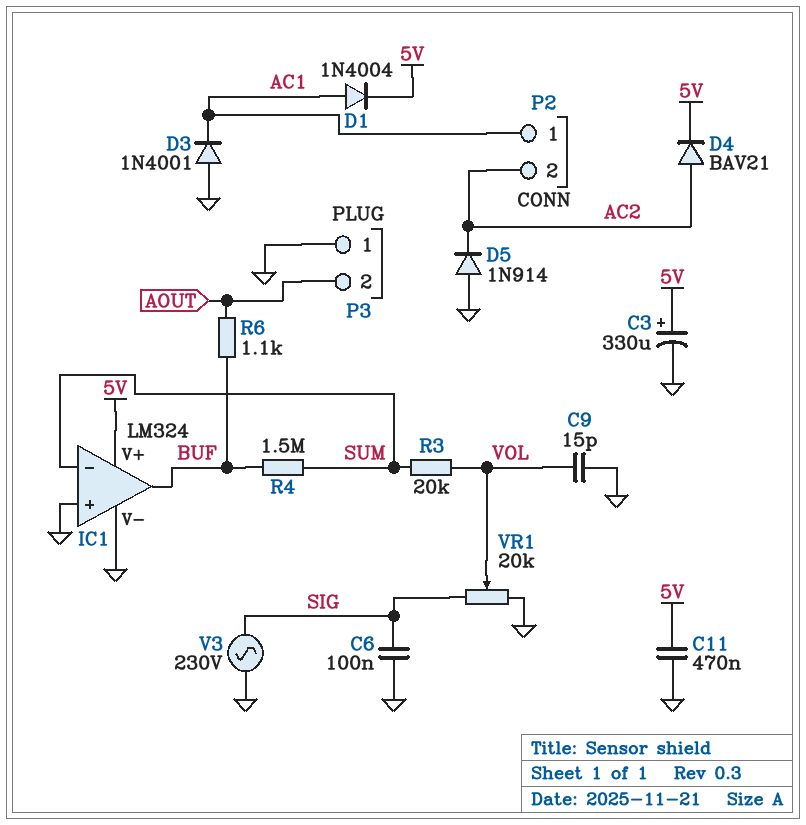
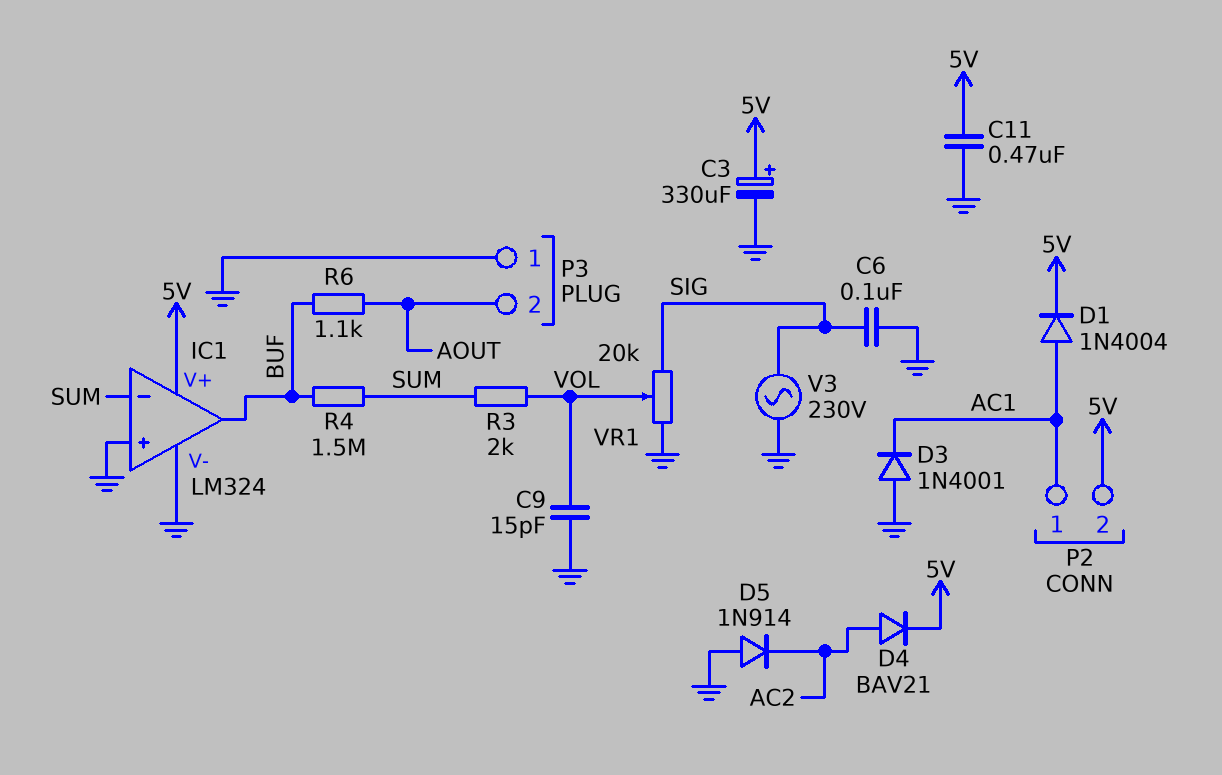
P2 pin 2: AC2 -> 5V
R3: 20k (SUM, VOL) -> 2k (SUM, VOL)

